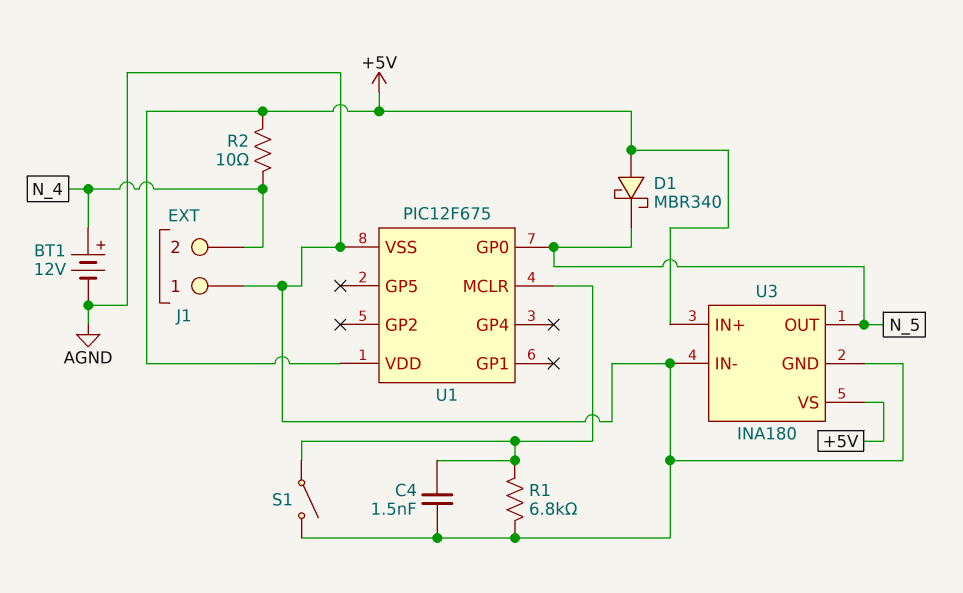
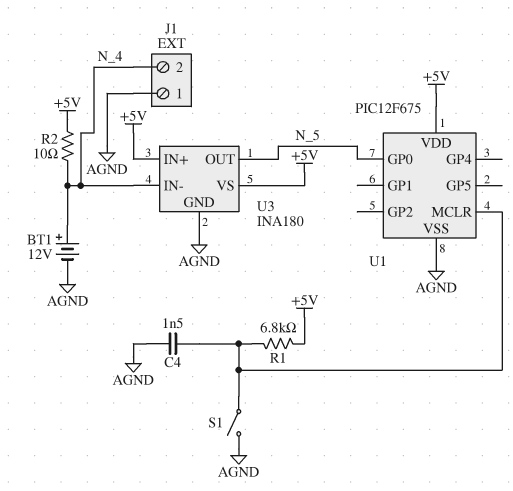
D1: schottky MBR340 (A +5V, K N_5) -> none
R1: 6.8k (AGND, U1/MCLR) -> 6.8k (+5V, U1/MCLR)
U3 pin IN-: AGND -> N_4

